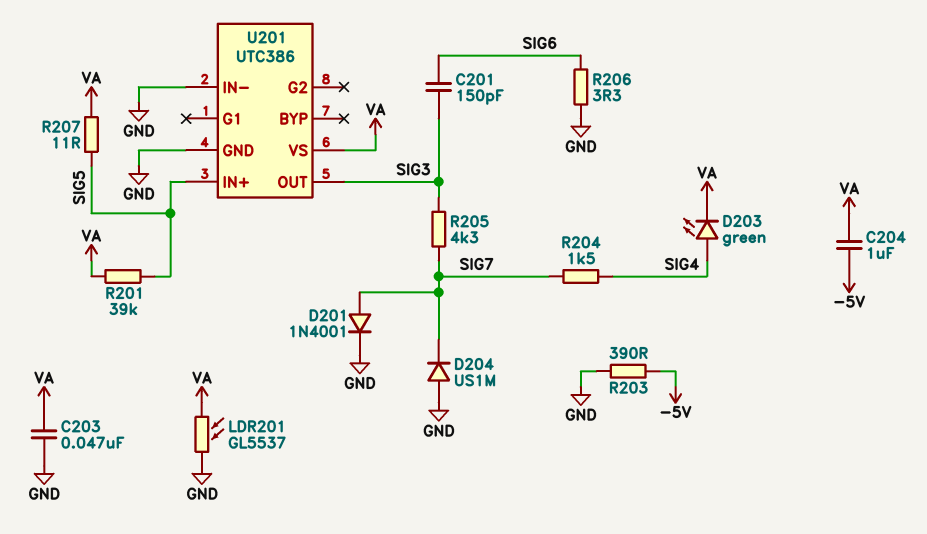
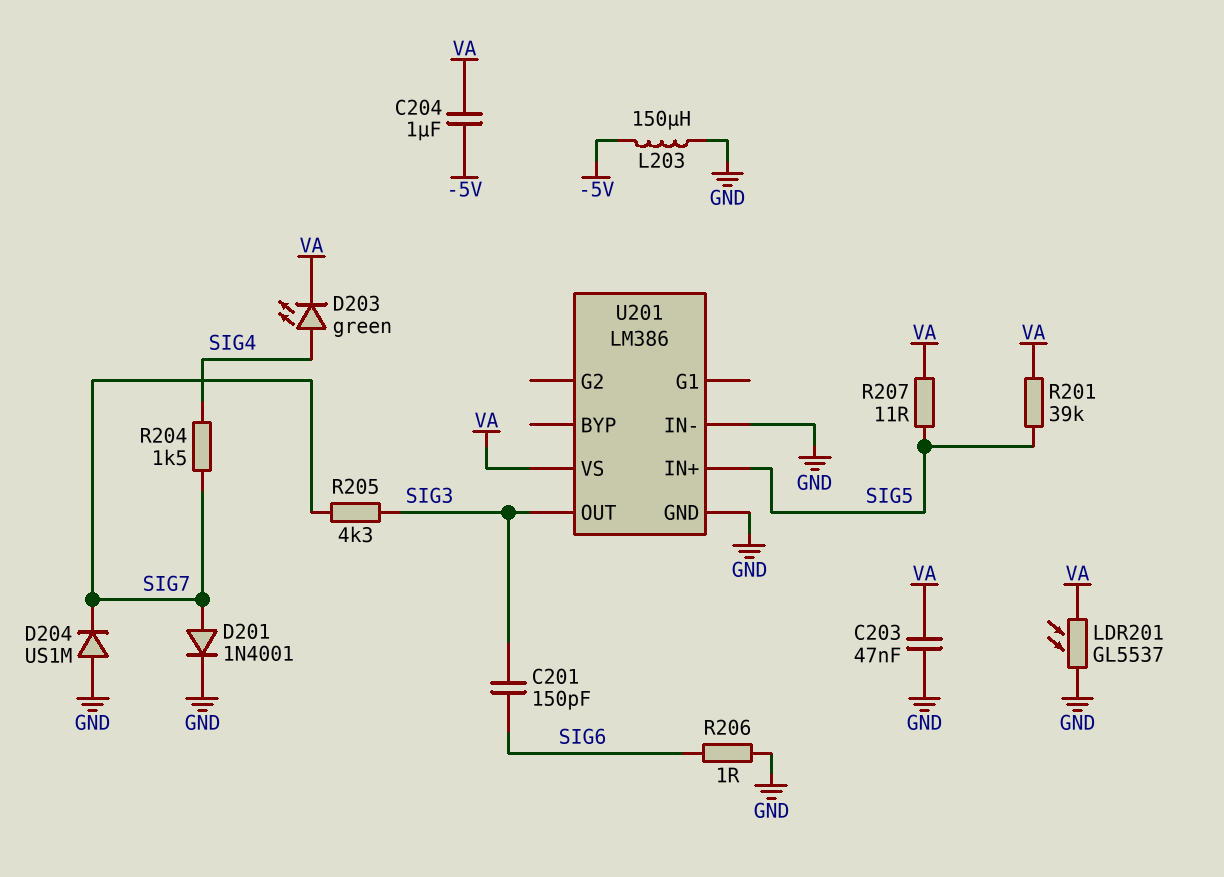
L203: none -> 150uH (-5V, GND)
R203: 390 (-5V, GND) -> none
R206: 3.3 (GND, SIG6) -> 1 (GND, SIG6)
U201: UTC386 -> LM386

